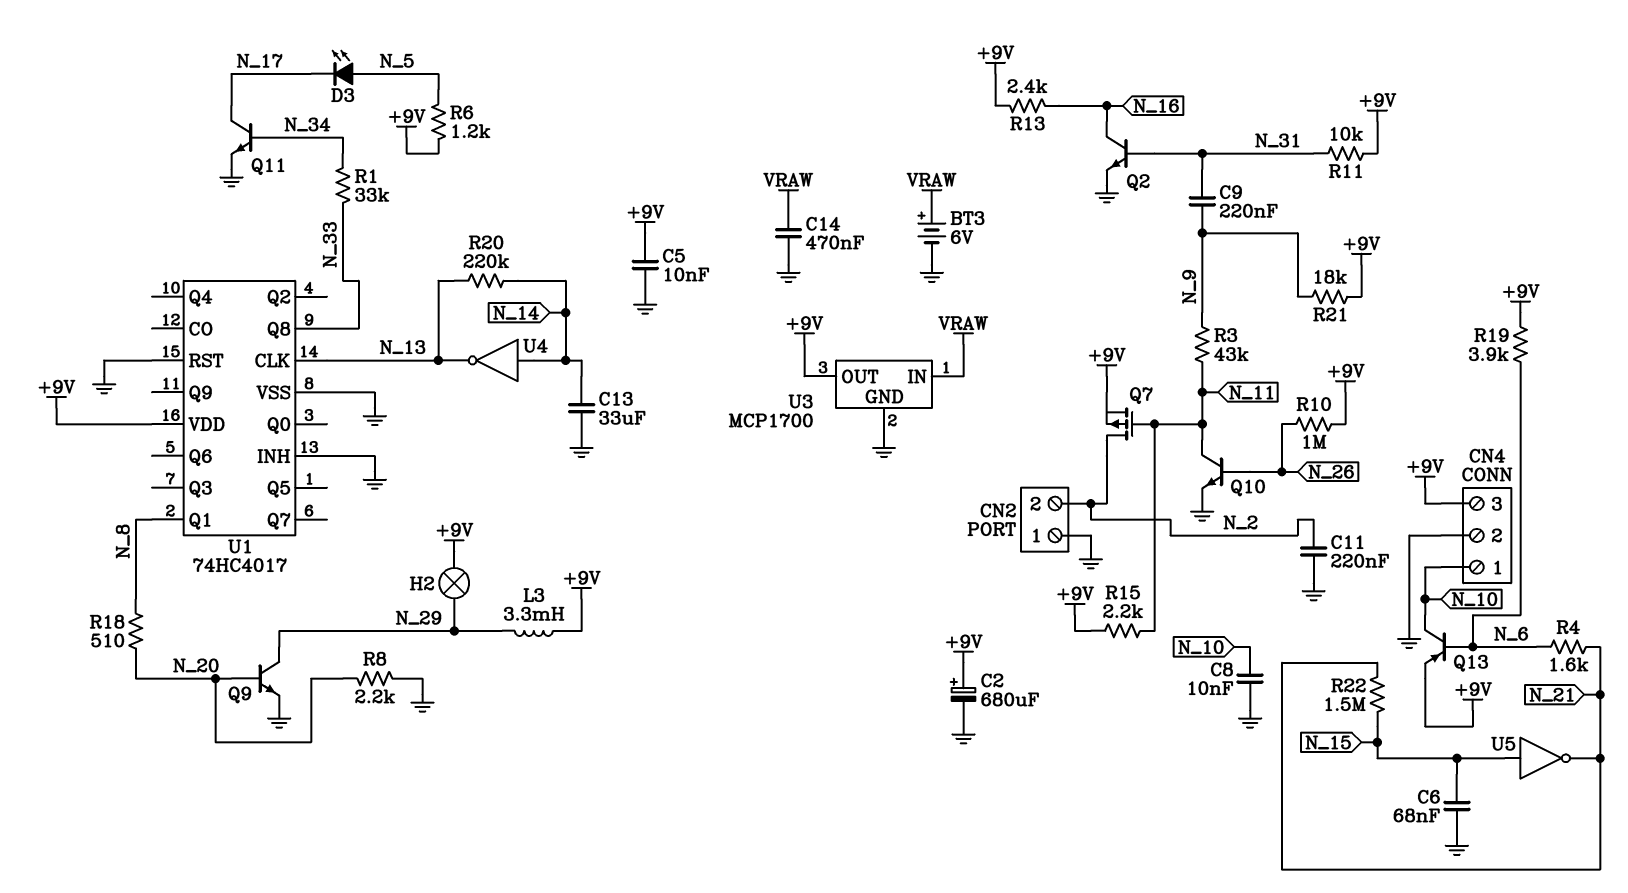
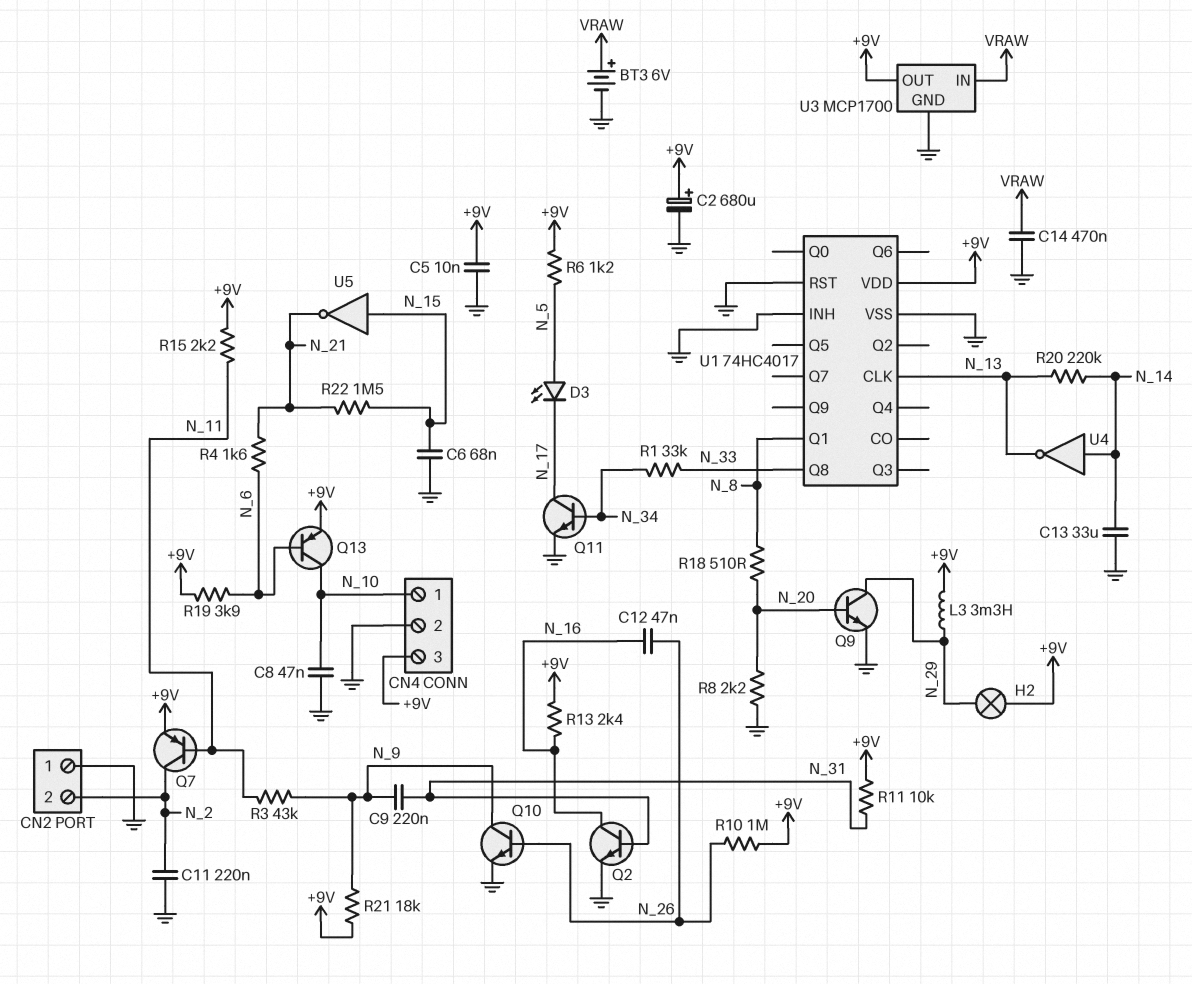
C8: 10nF (GND, N_10) -> 47nF (GND, N_10)
C12: none -> 47nF (N_16, N_26)
Q7: PMOS (G N_11, D N_2, S +9V) -> PNP (B N_11, C N_2, E +9V)
Q10: NPN (B N_26, C N_11, E GND) -> NPN (B N_26, C N_9, E GND)

